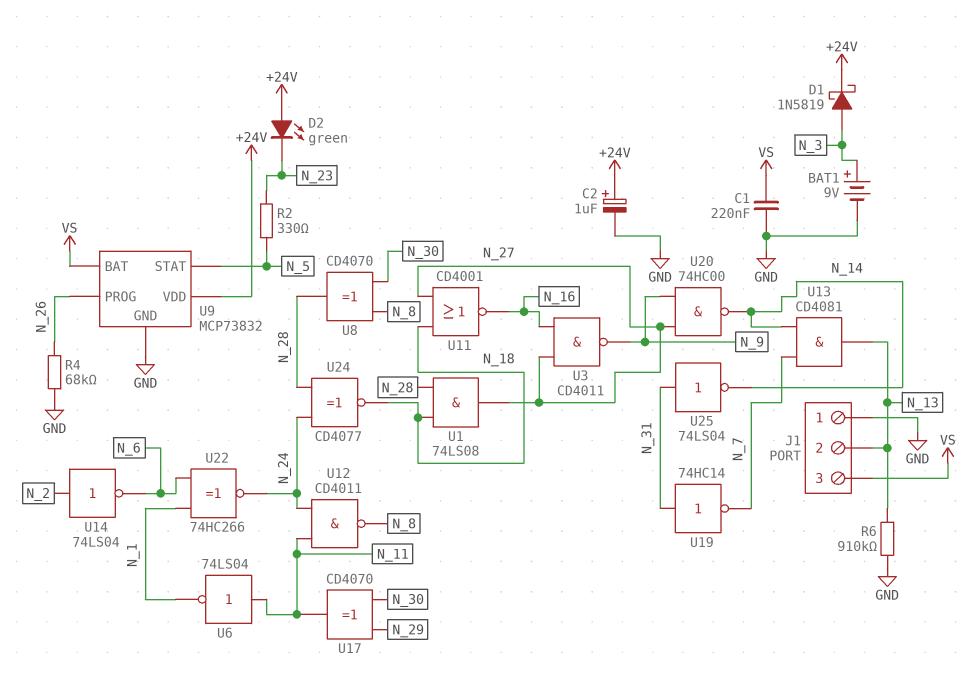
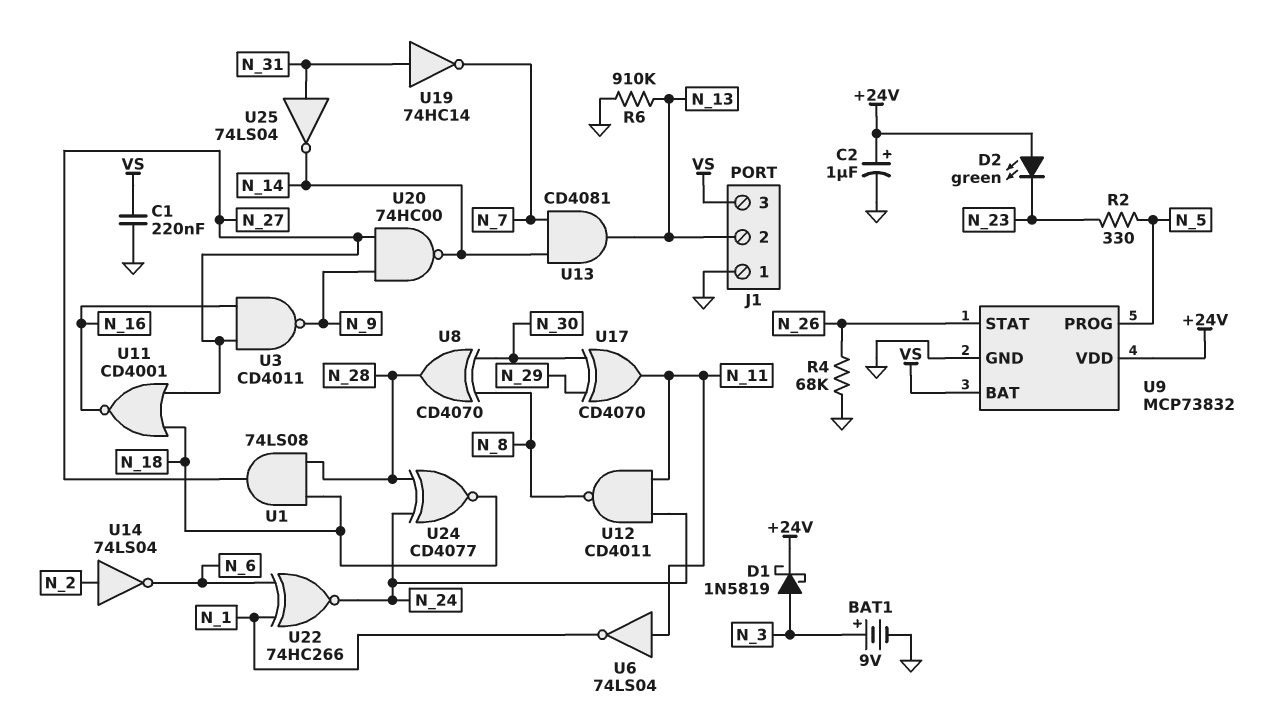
U9 pin PROG: N_26 -> N_5
U9 pin STAT: N_5 -> N_26

